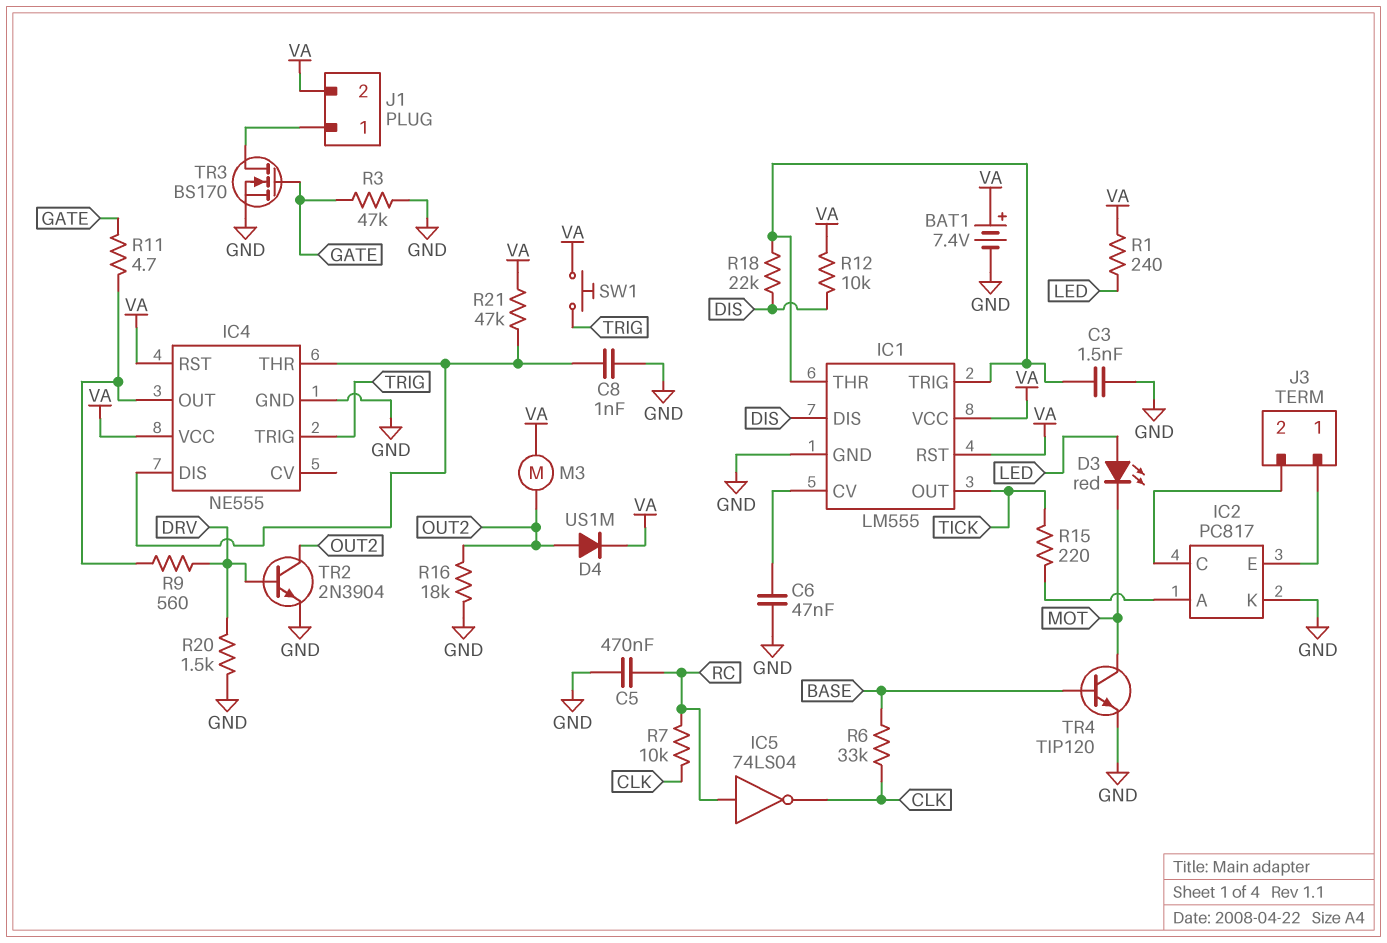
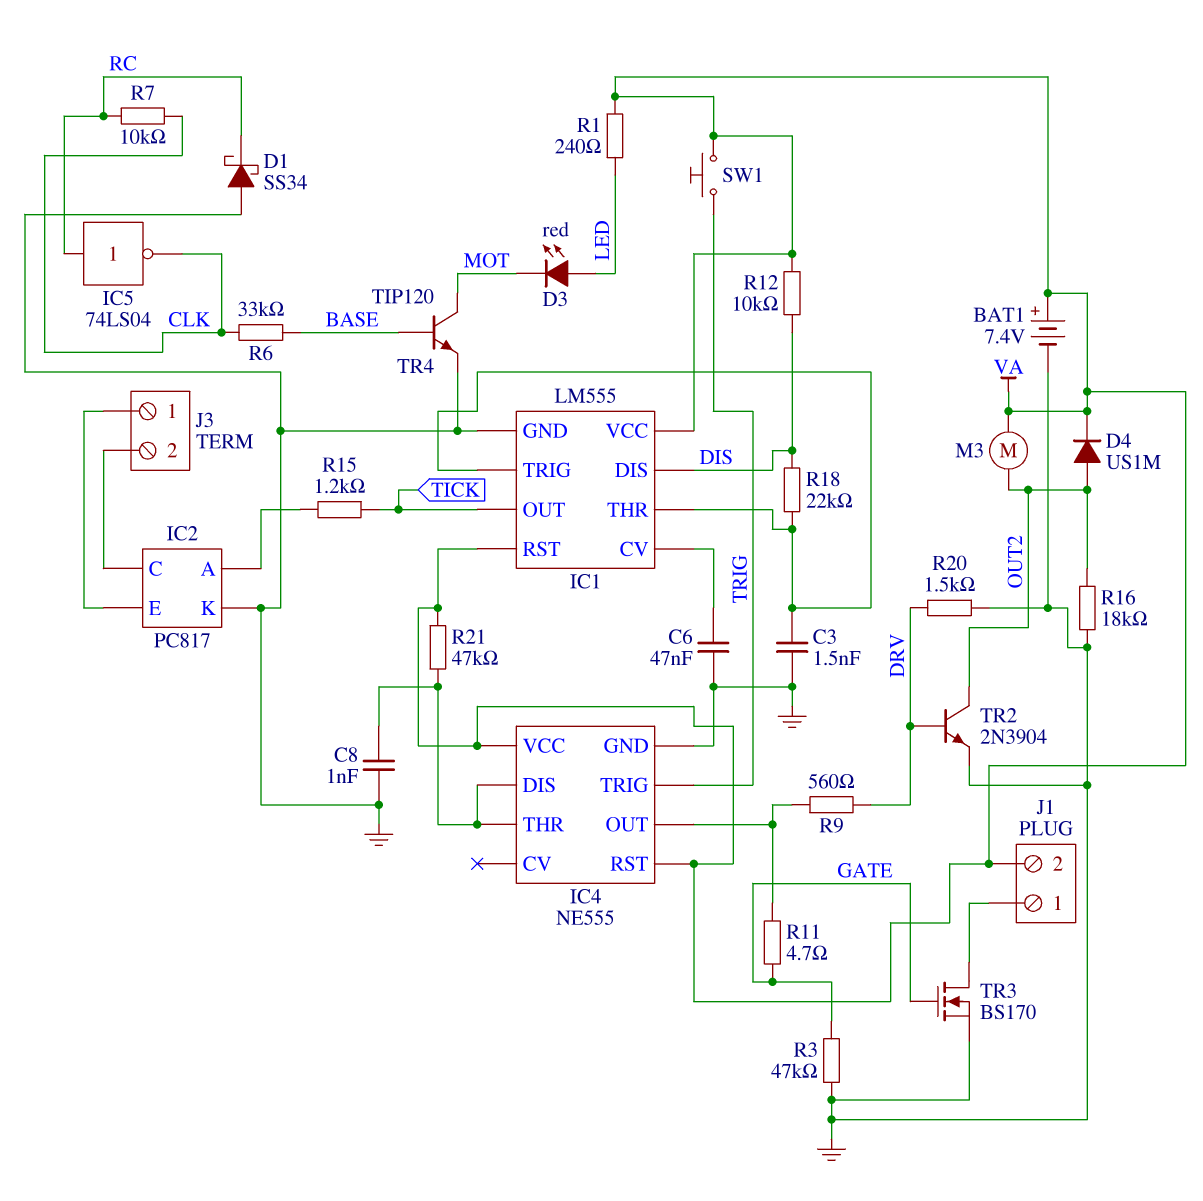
C5: 470nF (GND, RC) -> none
D1: none -> schottky SS34 (A GND, K RC)
R15: 220 (IC2/A, TICK) -> 1.2k (IC2/A, TICK)

